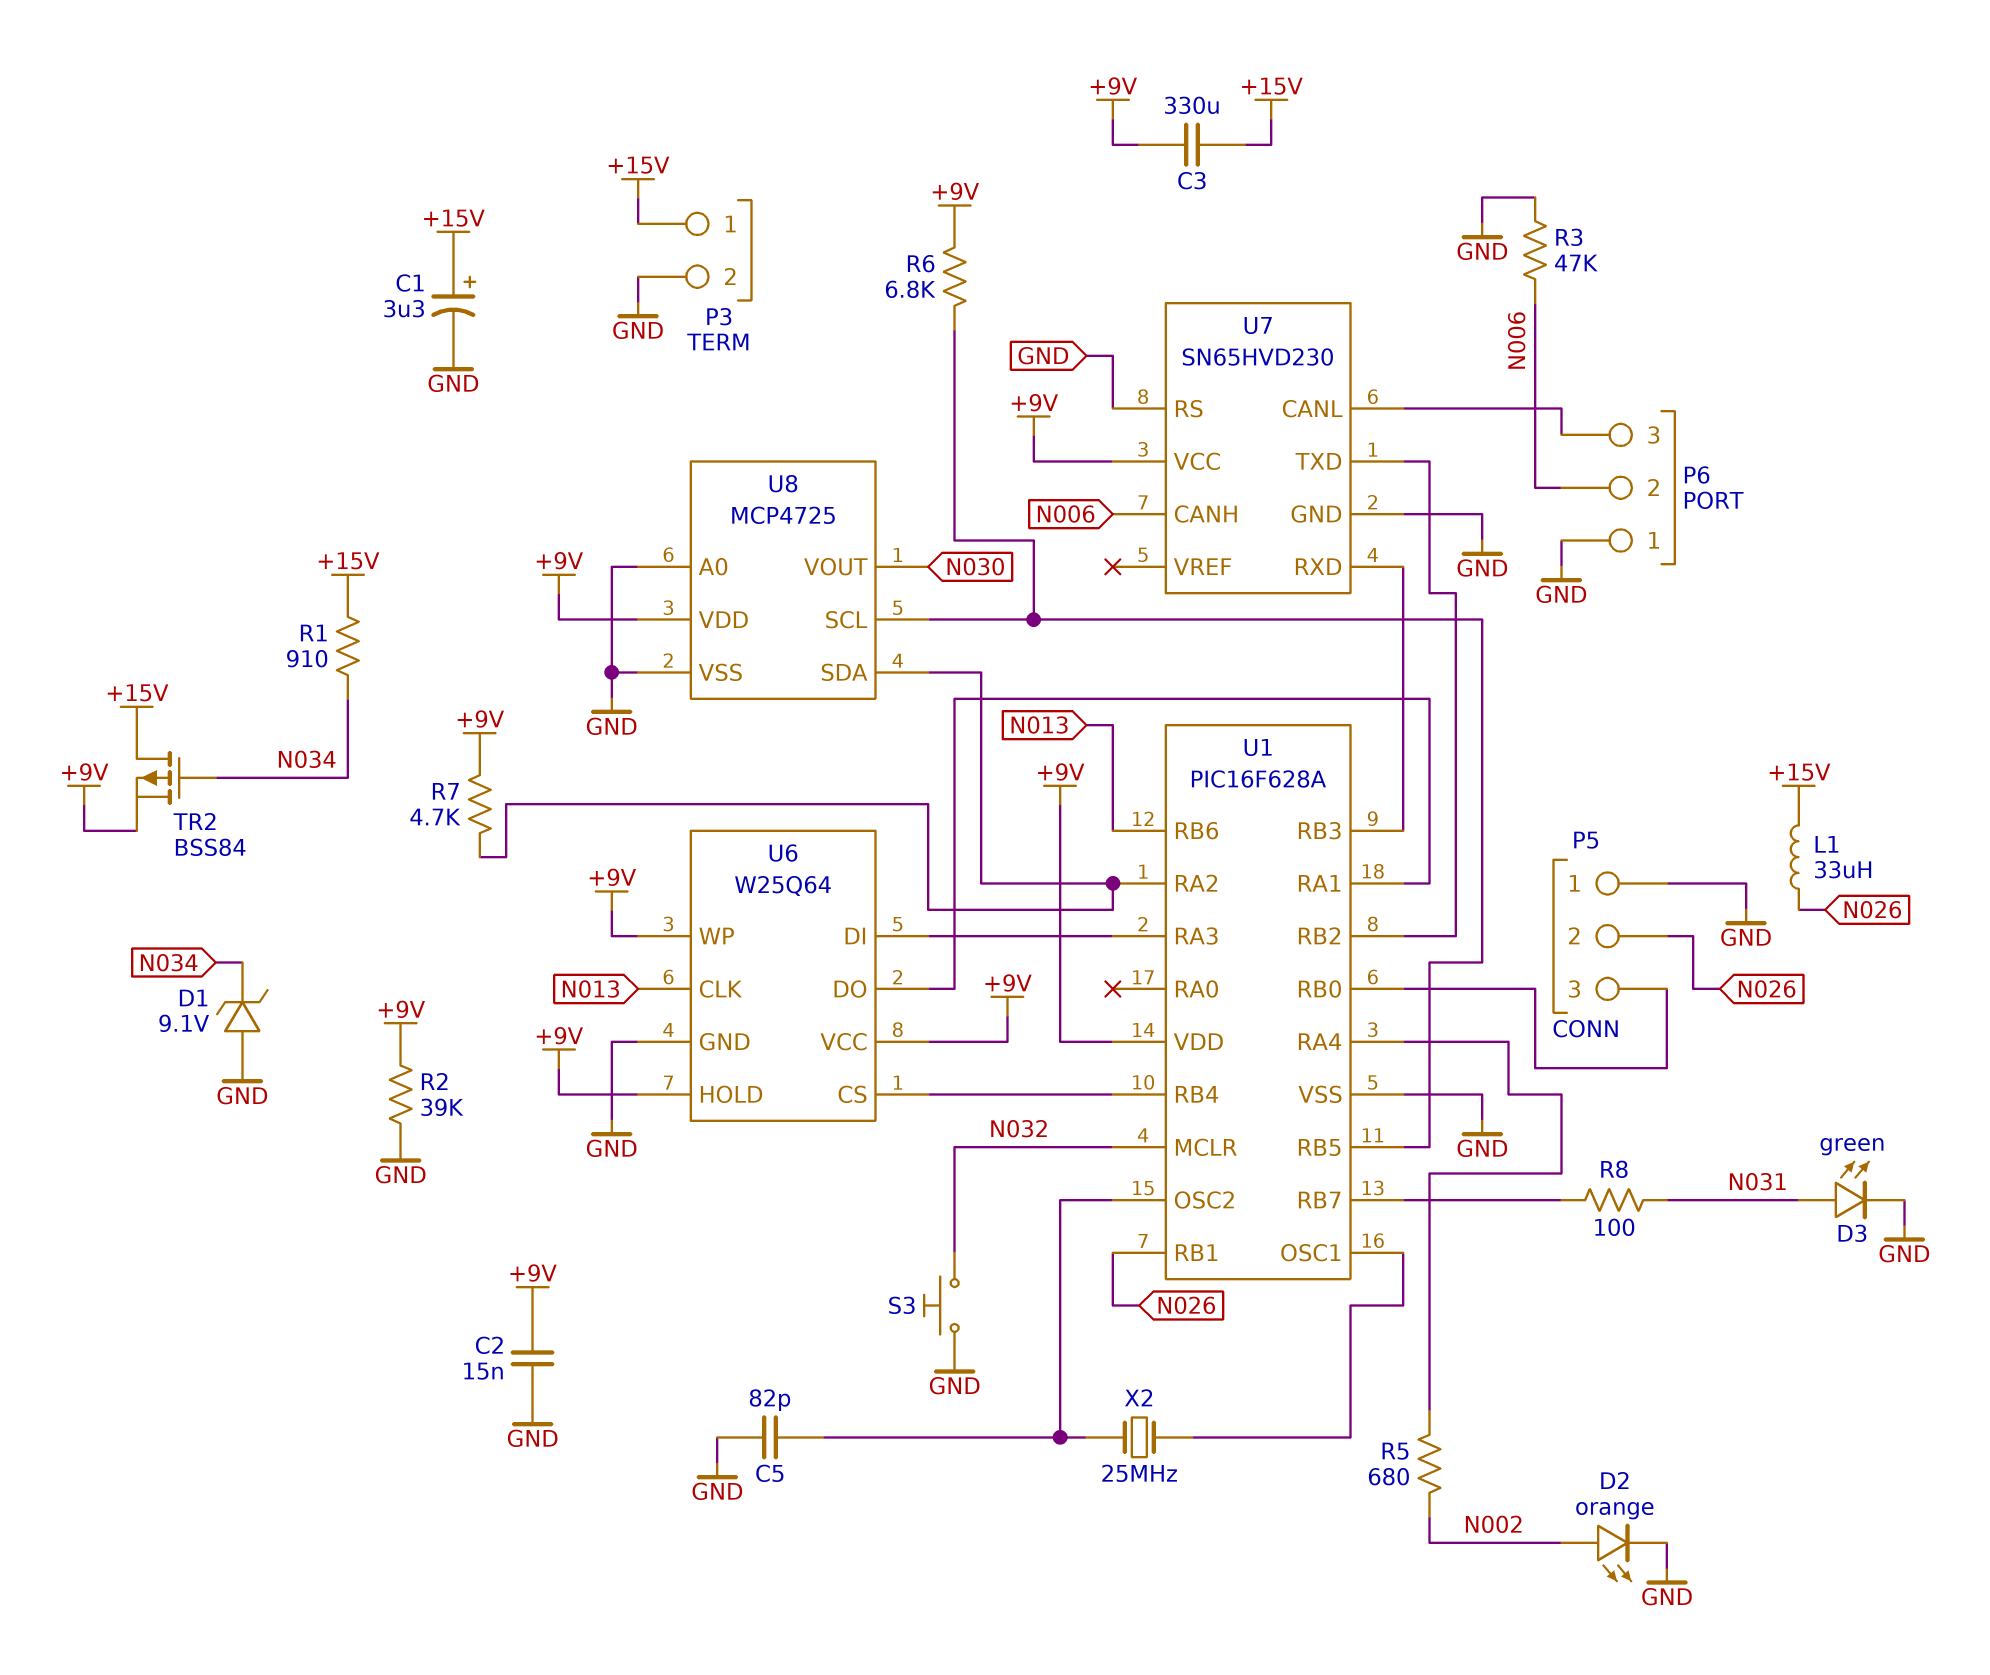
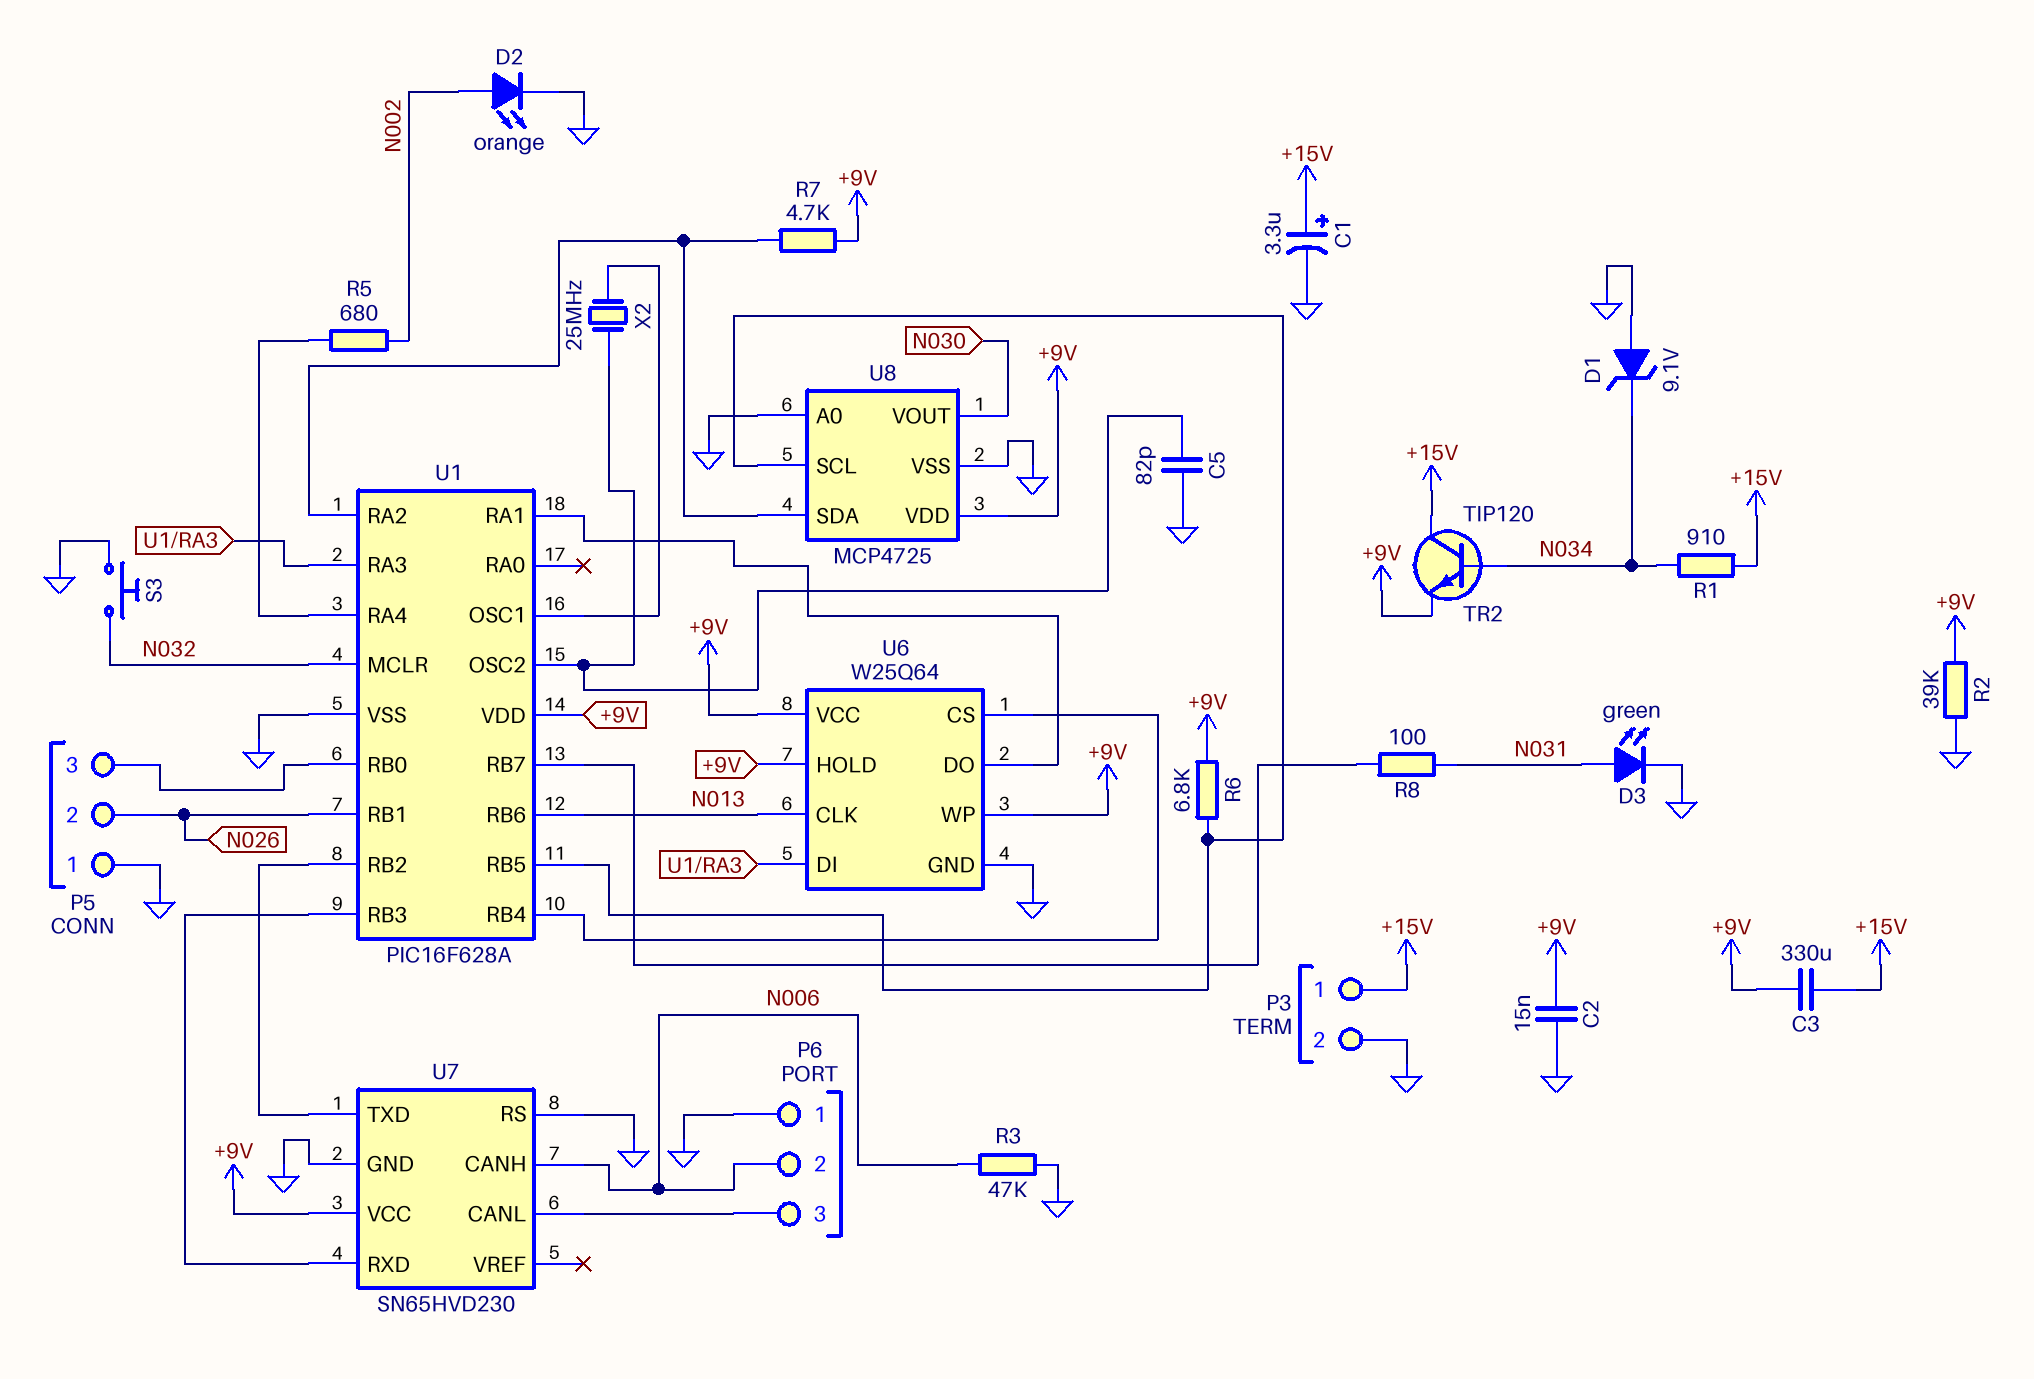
L1: 33uH (+15V, N026) -> none
TR2: PMOS BSS84 (G N034, D +15V, S +9V) -> NPN TIP120 (B N034, C +15V, E +9V)

